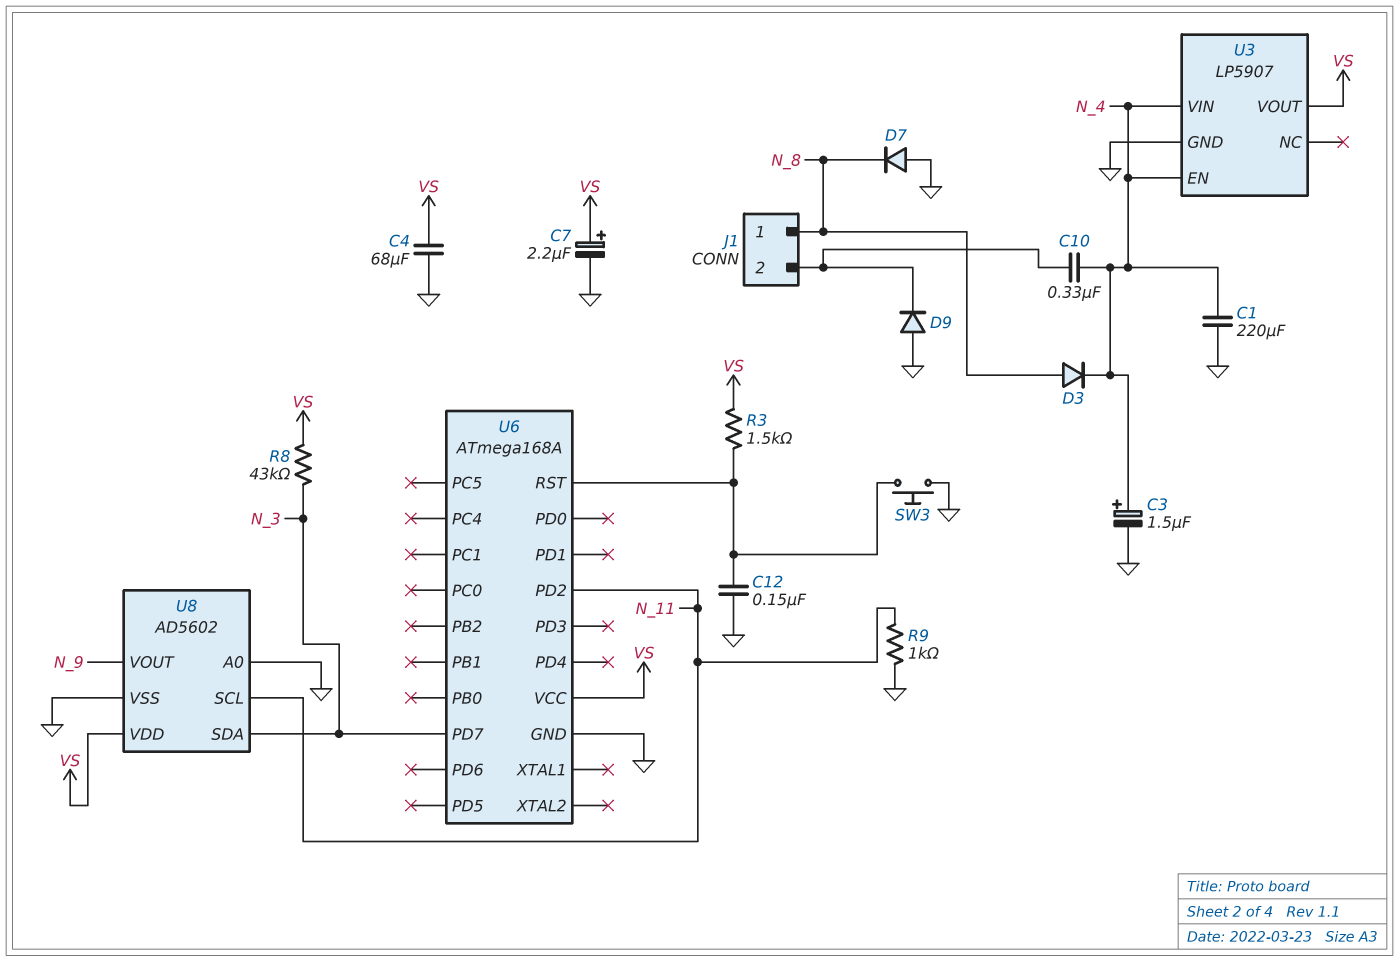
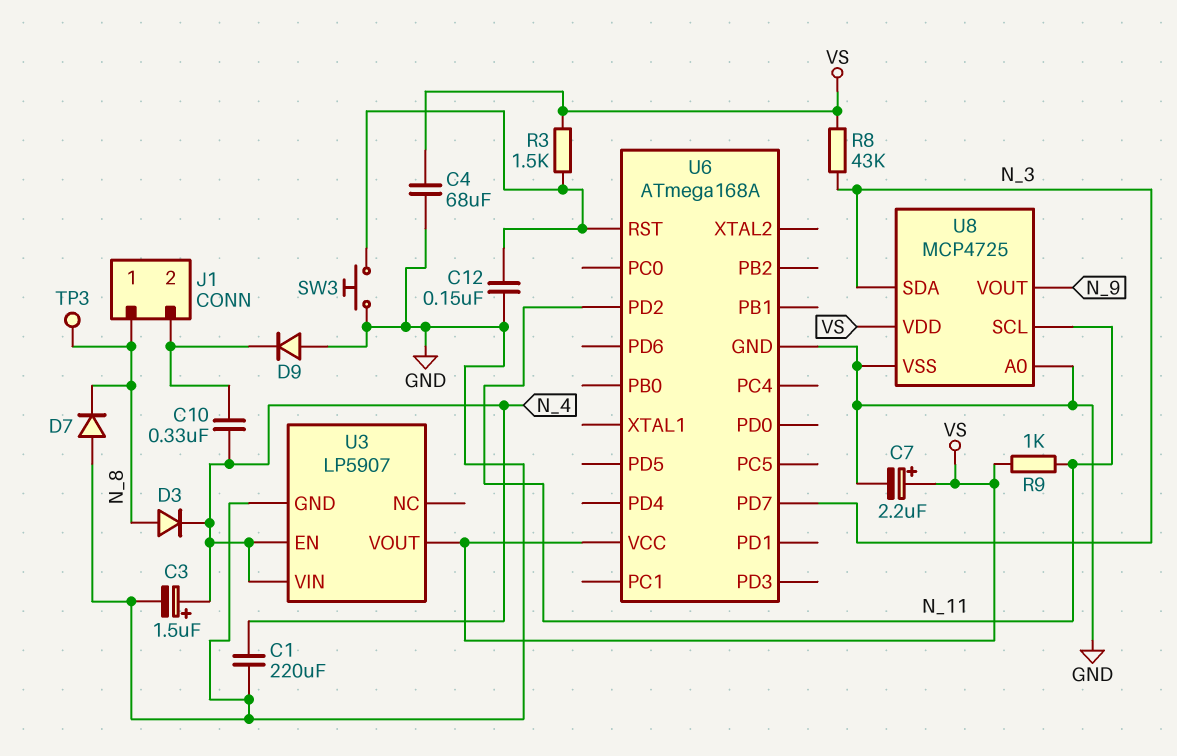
R9: 1k (GND, N_11) -> 1k (N_11, VS)
TP3: none -> test point (N_8)
U8: AD5602 -> MCP4725

